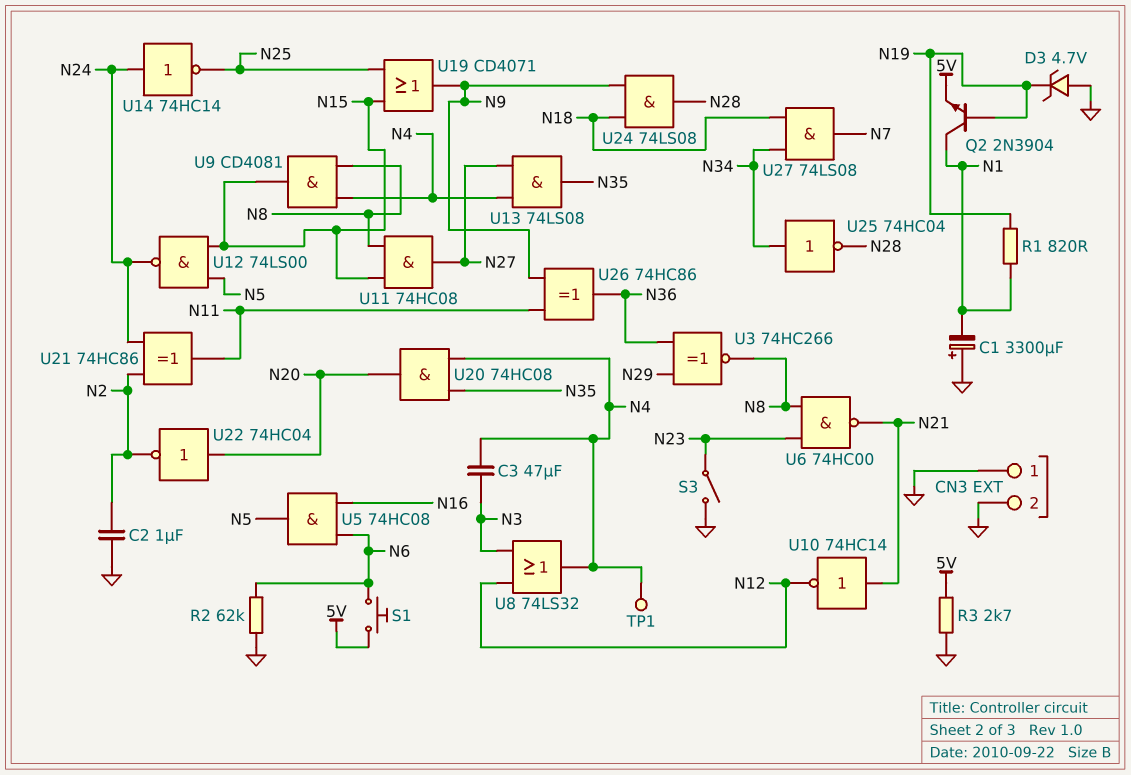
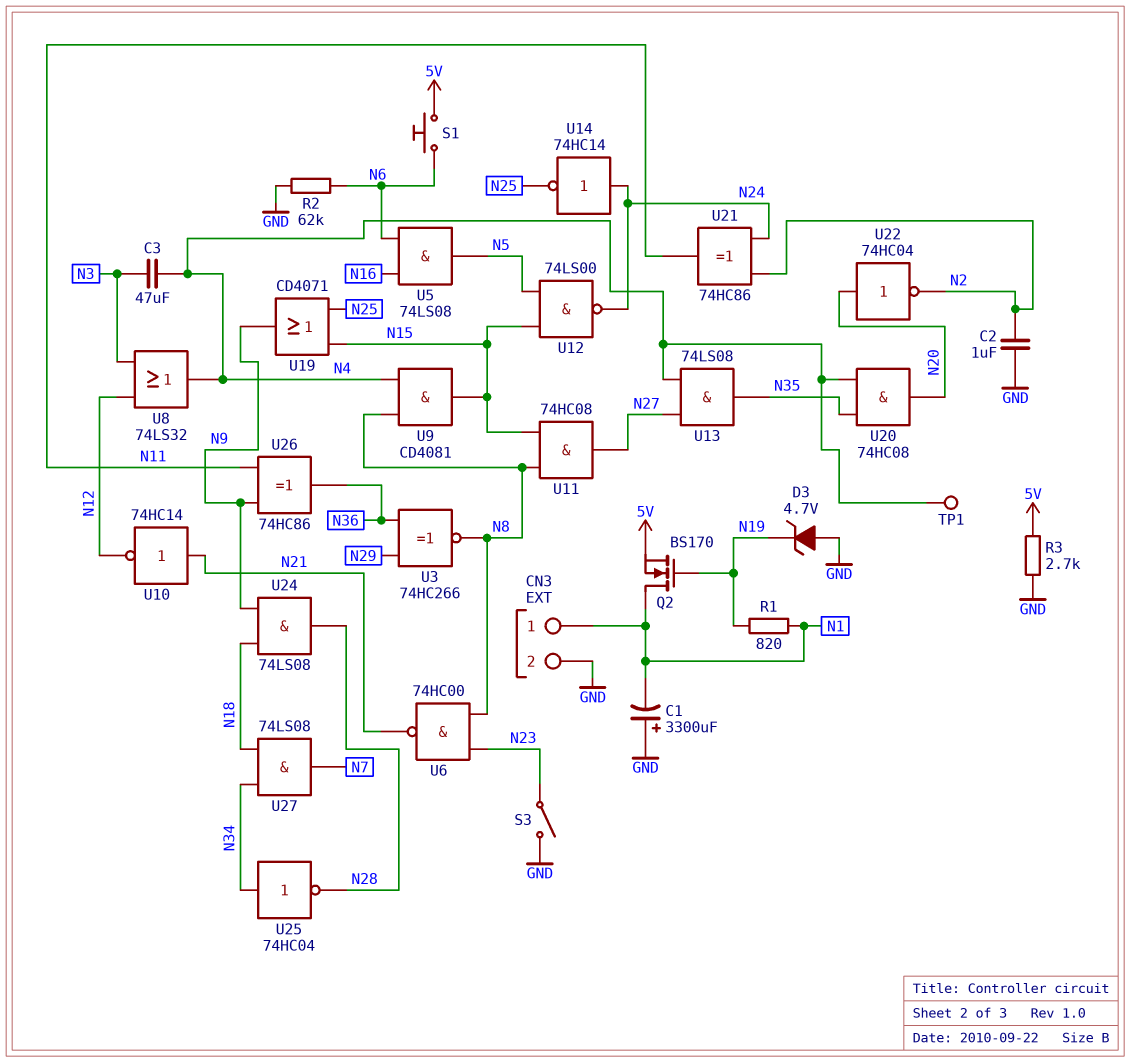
CN3 pin 1: GND -> N1
Q2: NPN 2N3904 (B N19, C N1, E 5V) -> NMOS BS170 (G N19, D N1, S 5V)
U5: AND 74HC08 (in N6, in N16, out N5) -> AND 74LS08 (in N6, in N16, out N5)

